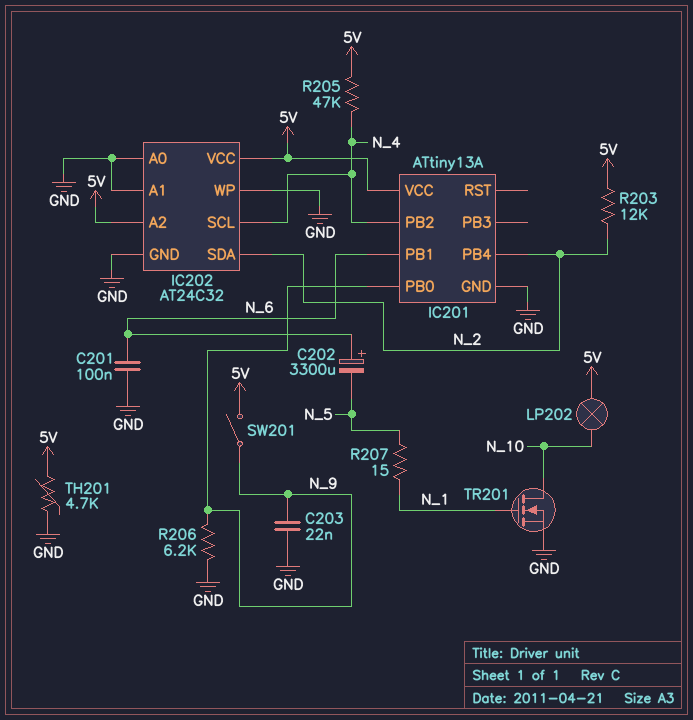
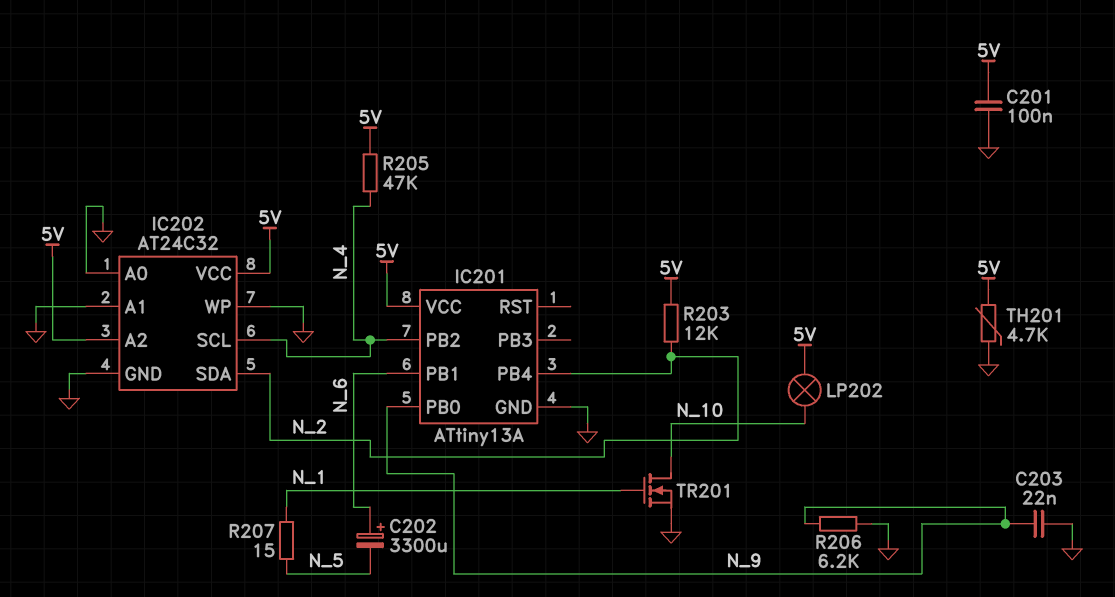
C201: 100nF (GND, N_6) -> 100nF (5V, GND)
SW201: switch (5V, N_9) -> none

